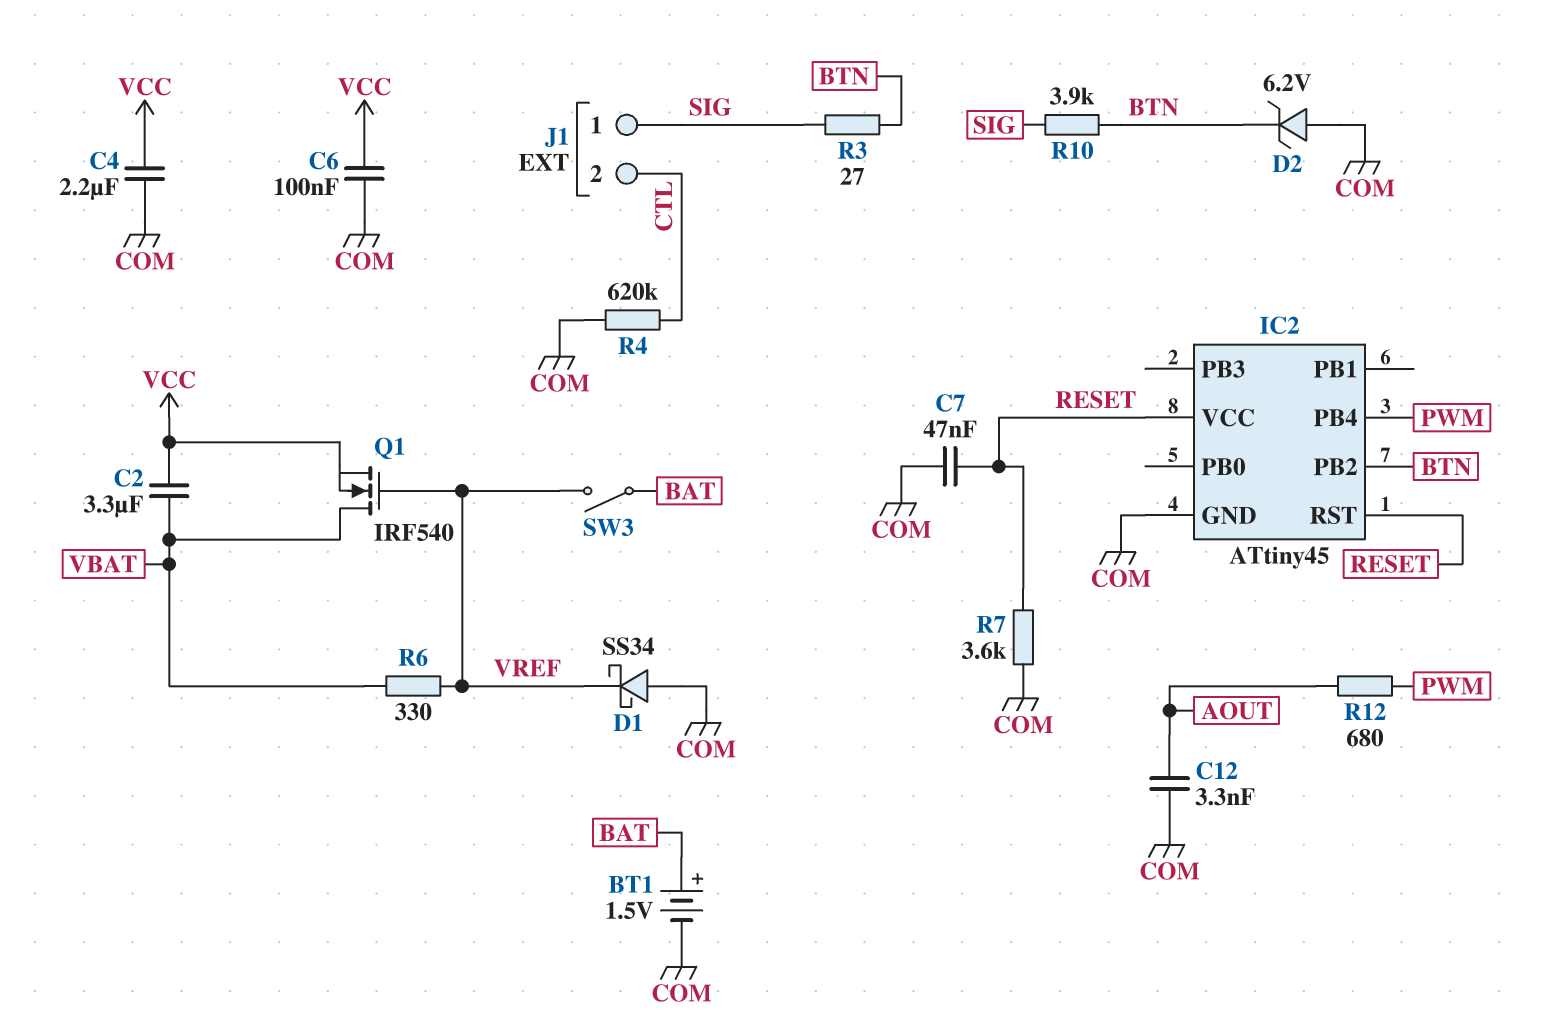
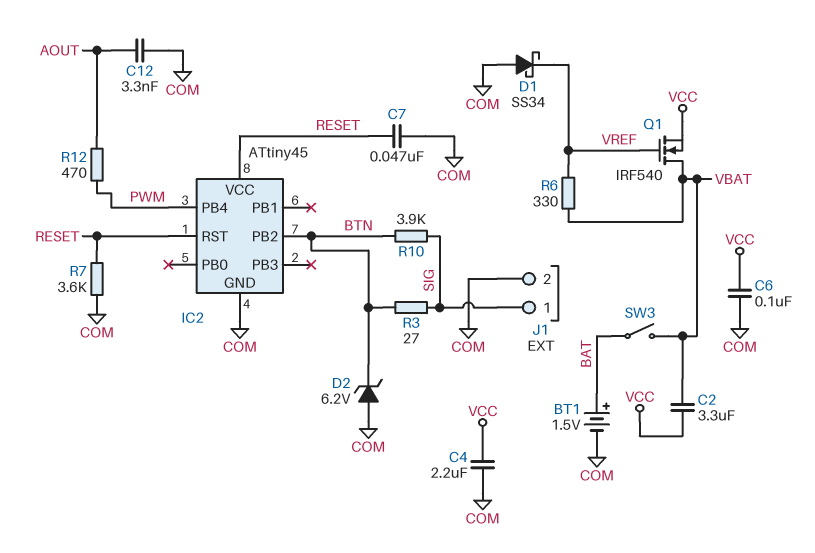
J1 pin 2: CTL -> COM
R4: 620k (COM, CTL) -> none
R12: 680 (AOUT, PWM) -> 470 (AOUT, PWM)
SW3: switch (BAT, VREF) -> switch (BAT, VBAT)

